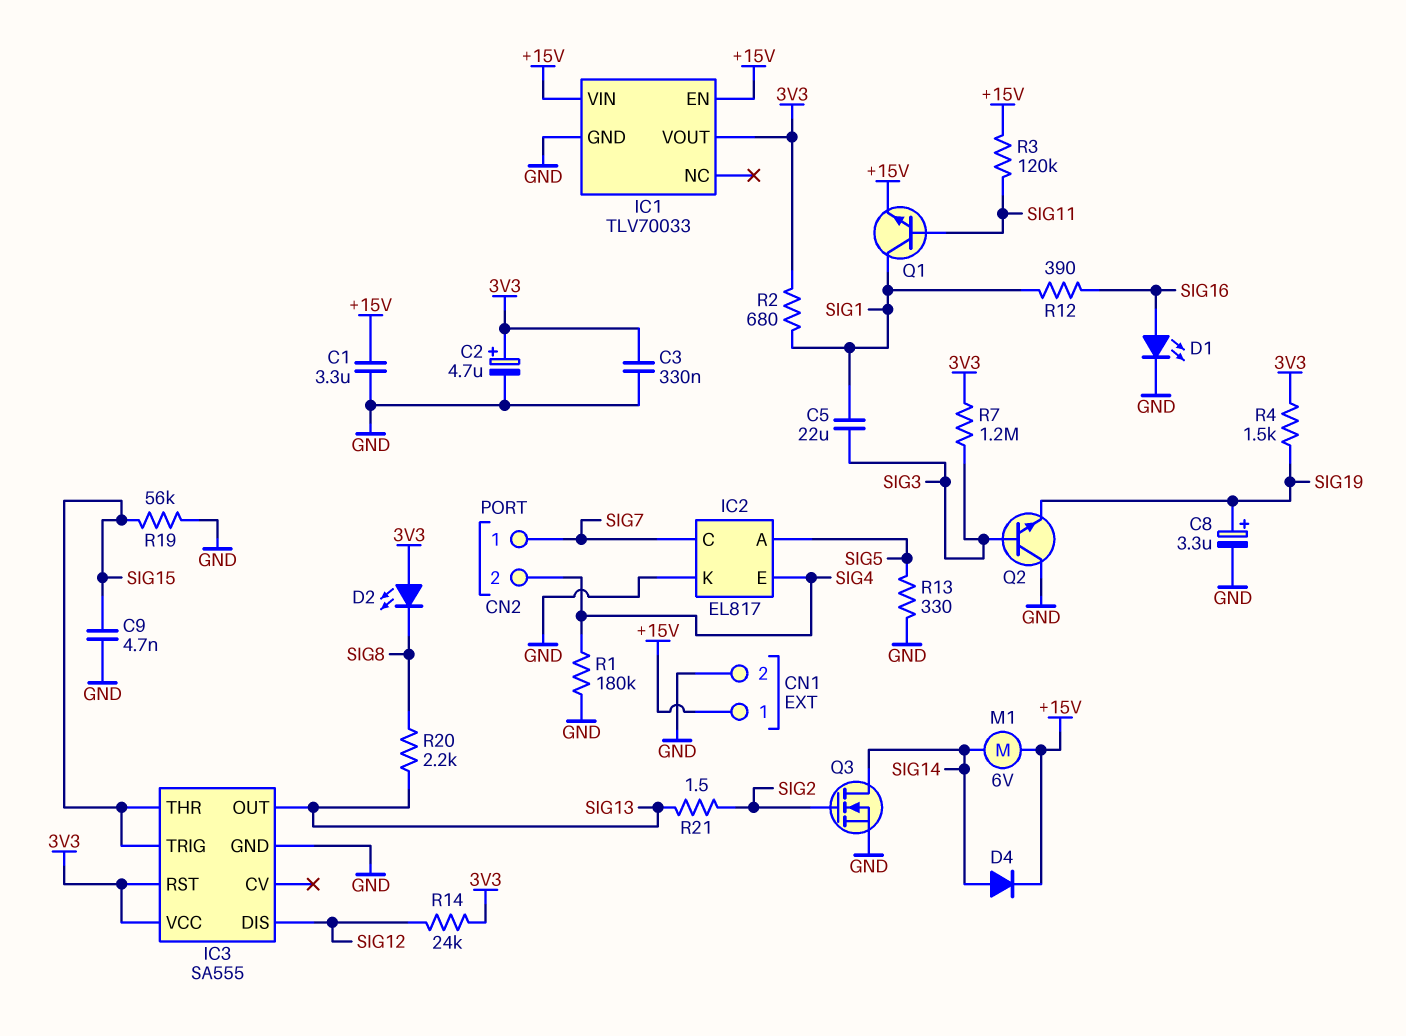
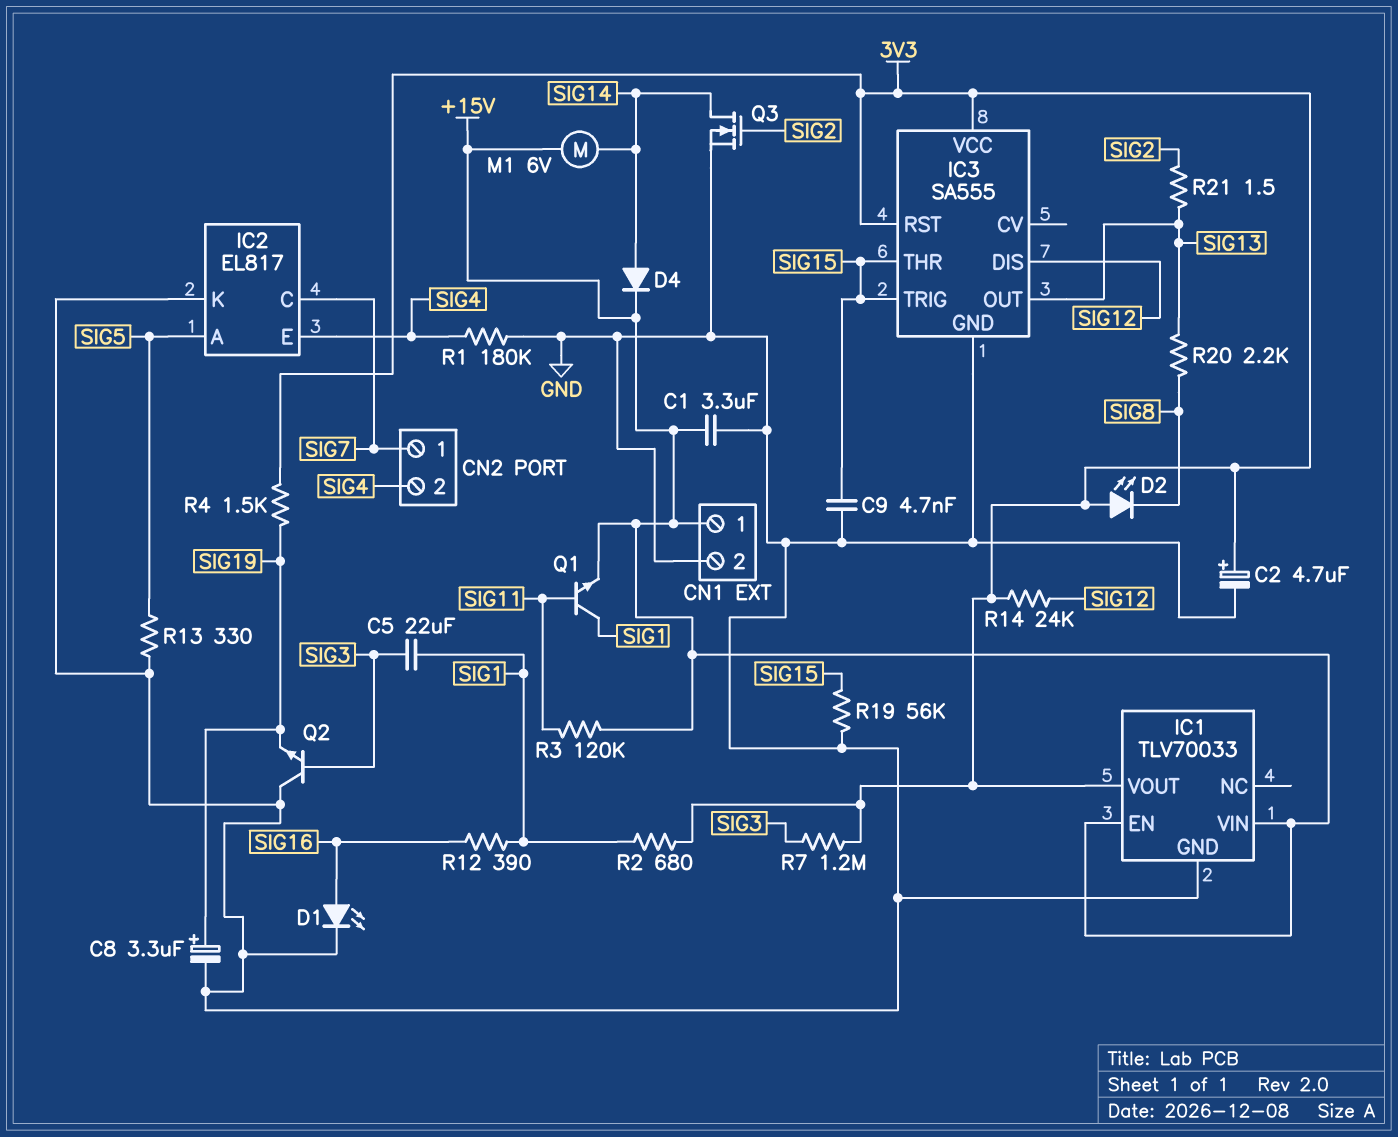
C3: 330nF (3V3, GND) -> none

